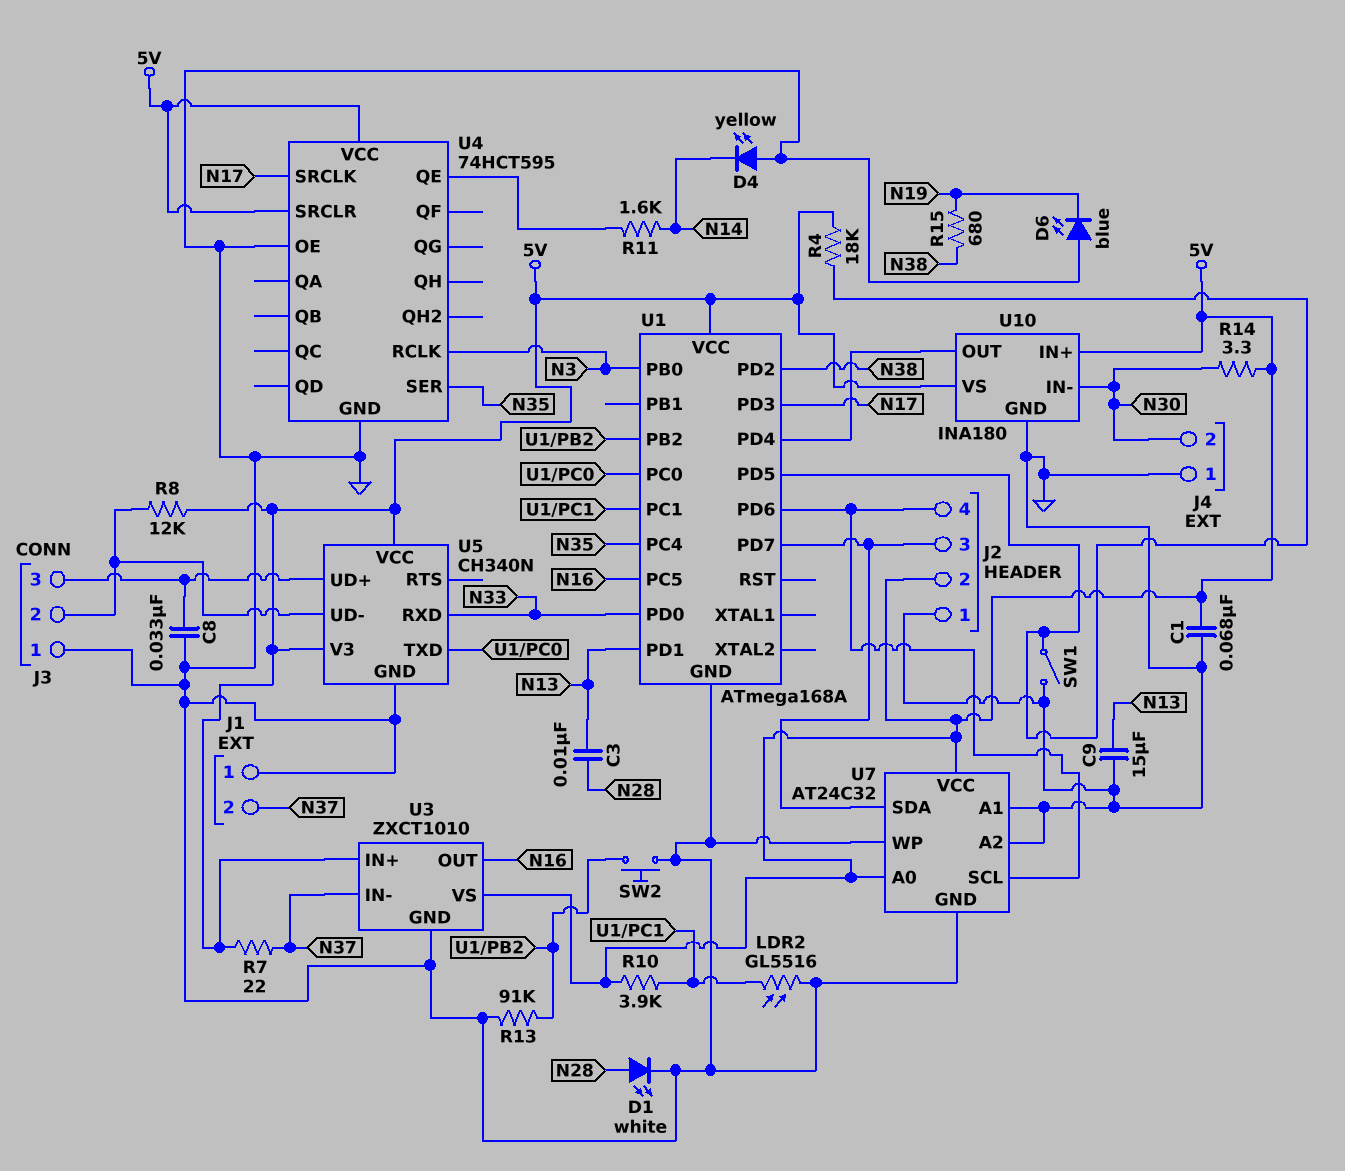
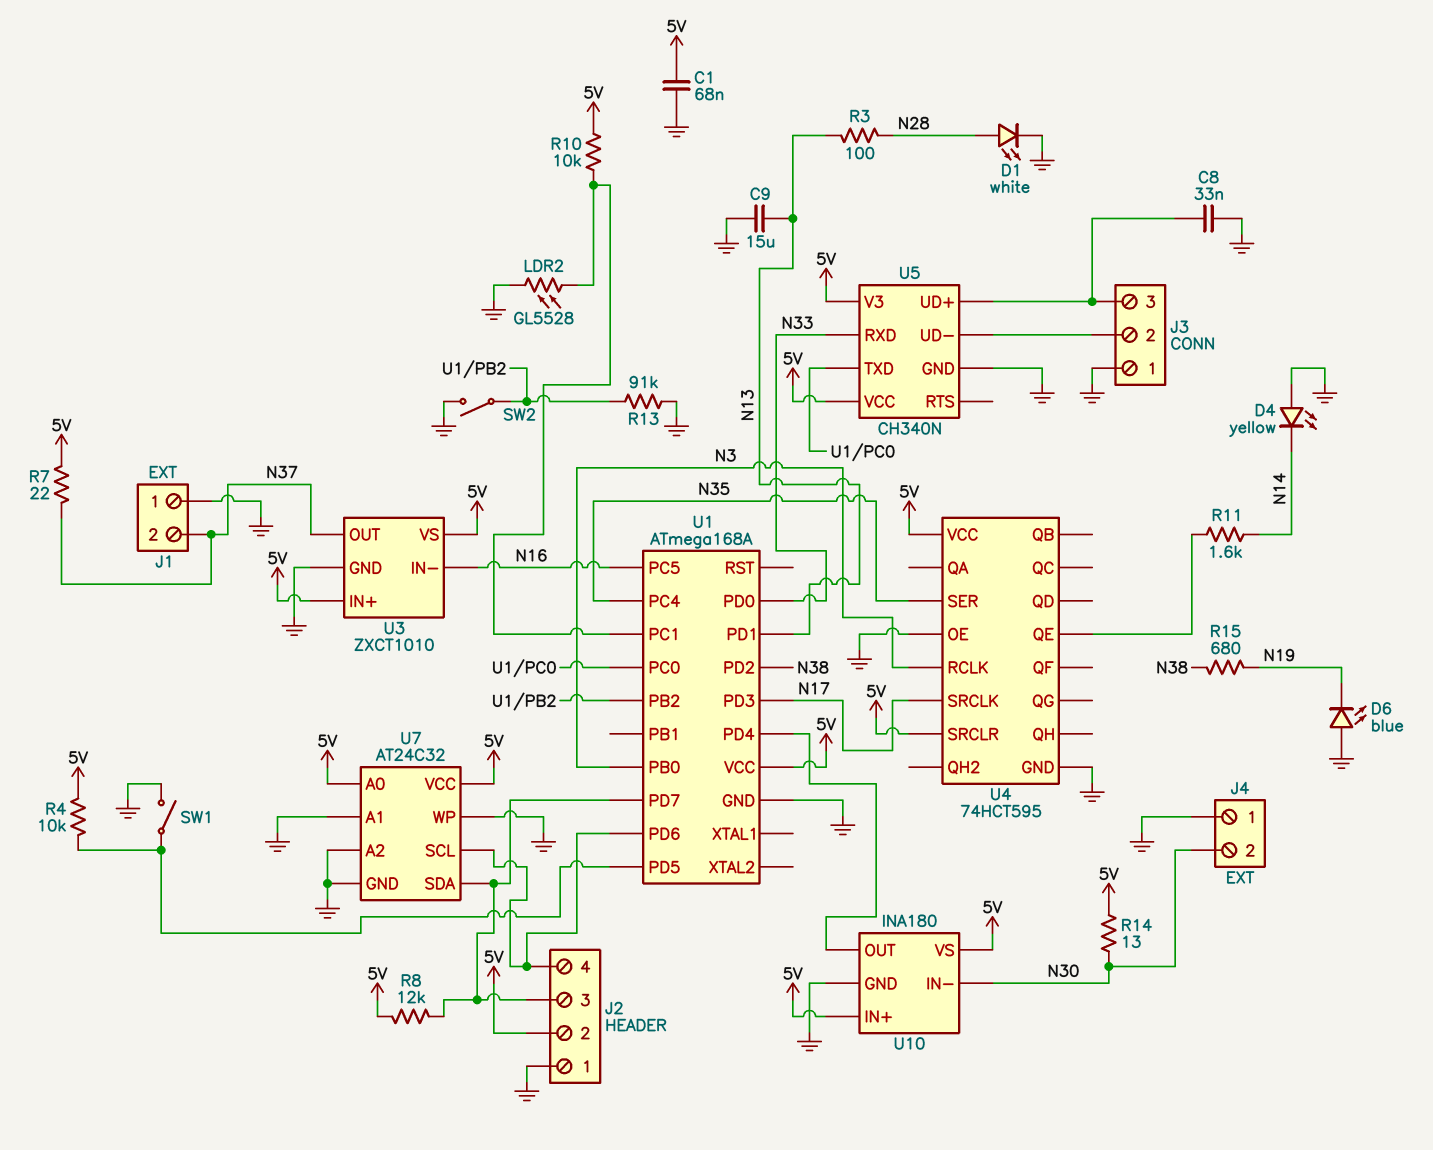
C3: 10nF (N13, N28) -> none
LDR2: GL5516 (GND, U1/PC1) -> GL5528 (GND, U1/PC1)
R3: none -> 100 (N13, N28)
R4: 18k (5V, U1/PD5) -> 10k (5V, U1/PD5)
R8: 12k (5V, J3/2) -> 12k (5V, J2/3)
R10: 3.9k (5V, U1/PC1) -> 10k (5V, U1/PC1)
R14: 3.3 (5V, N30) -> 13 (5V, N30)
SW2: button (GND, U1/PB2) -> switch (GND, U1/PB2)
U3 pin IN-: N37 -> N16
U3 pin OUT: N16 -> N37

